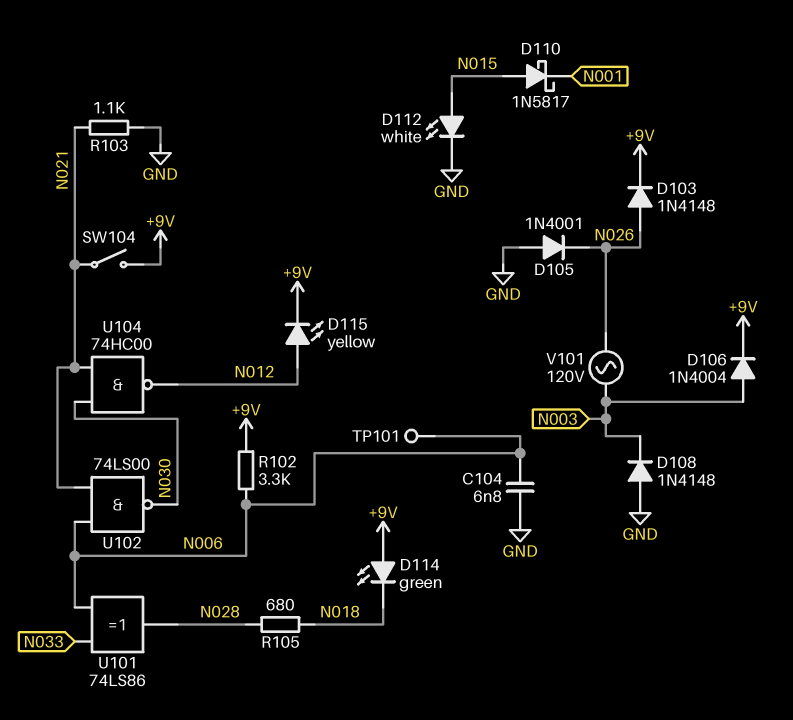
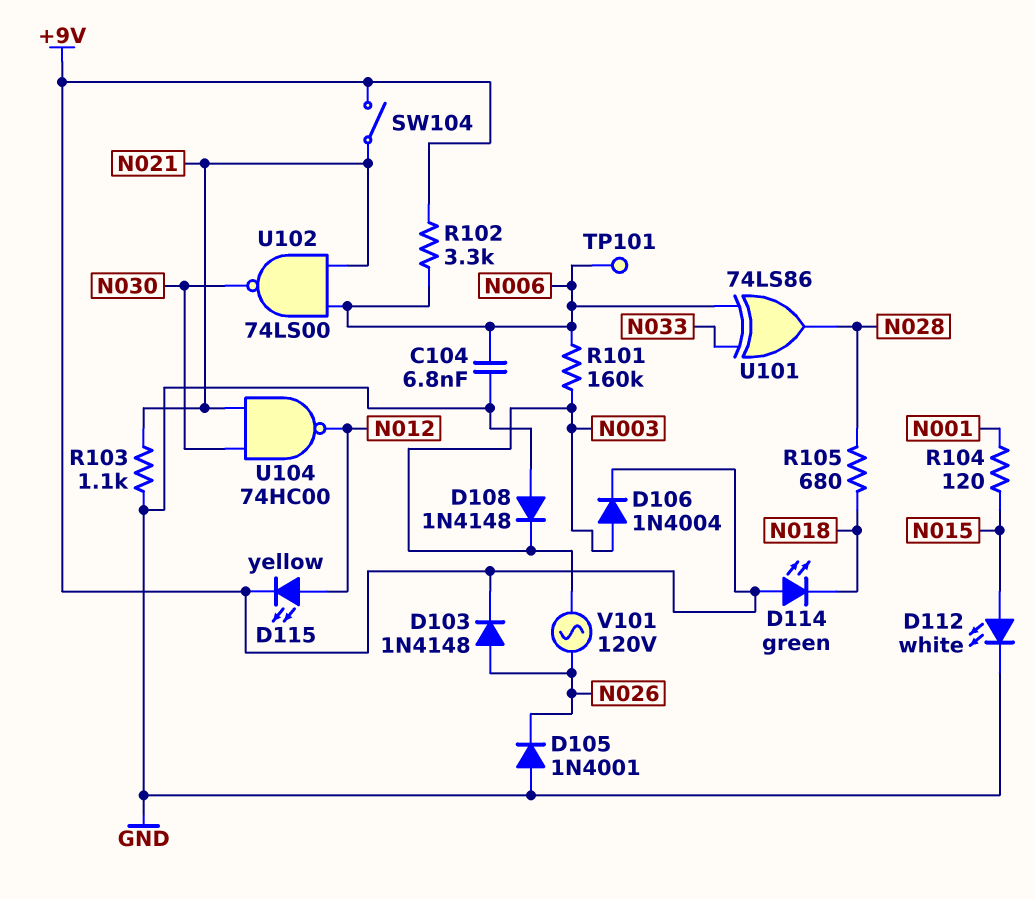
D110: schottky 1N5817 (A N015, K N001) -> none
R101: none -> 160k (N003, N006)
R104: none -> 120 (N001, N015)

